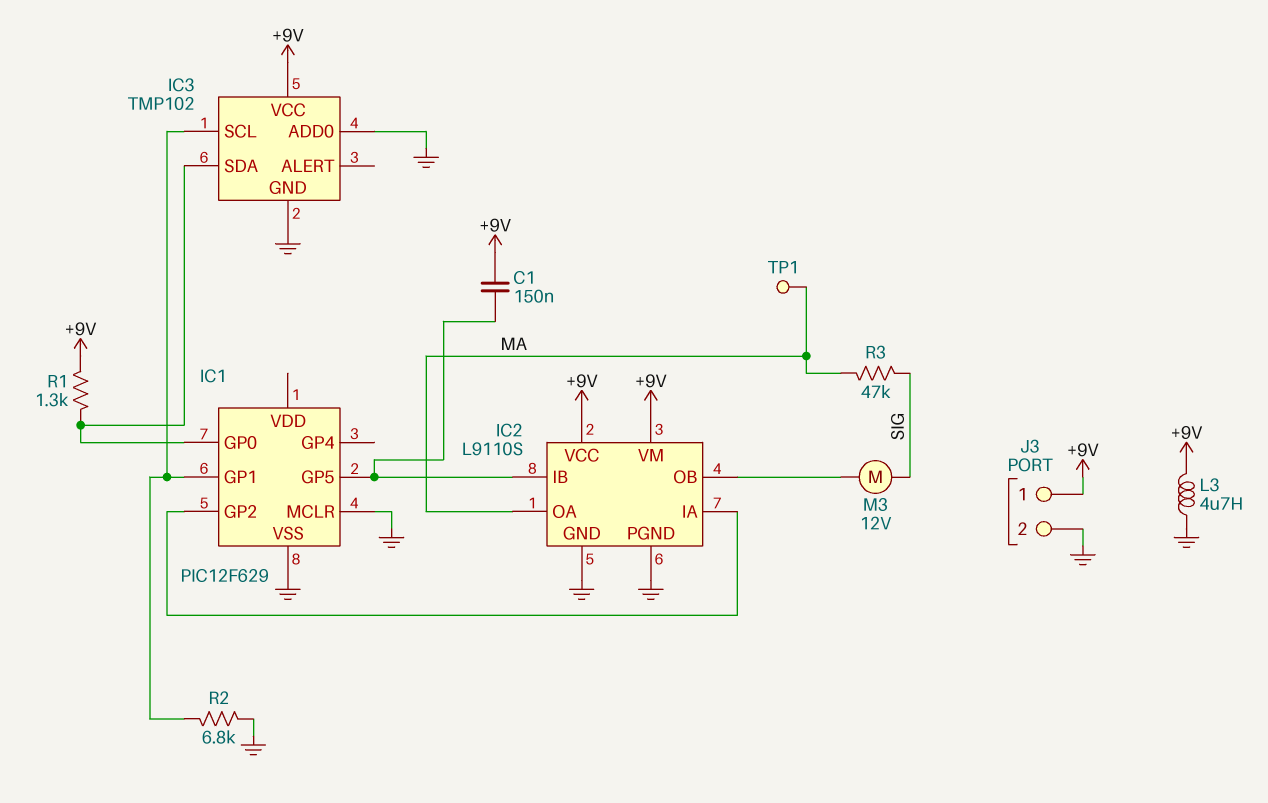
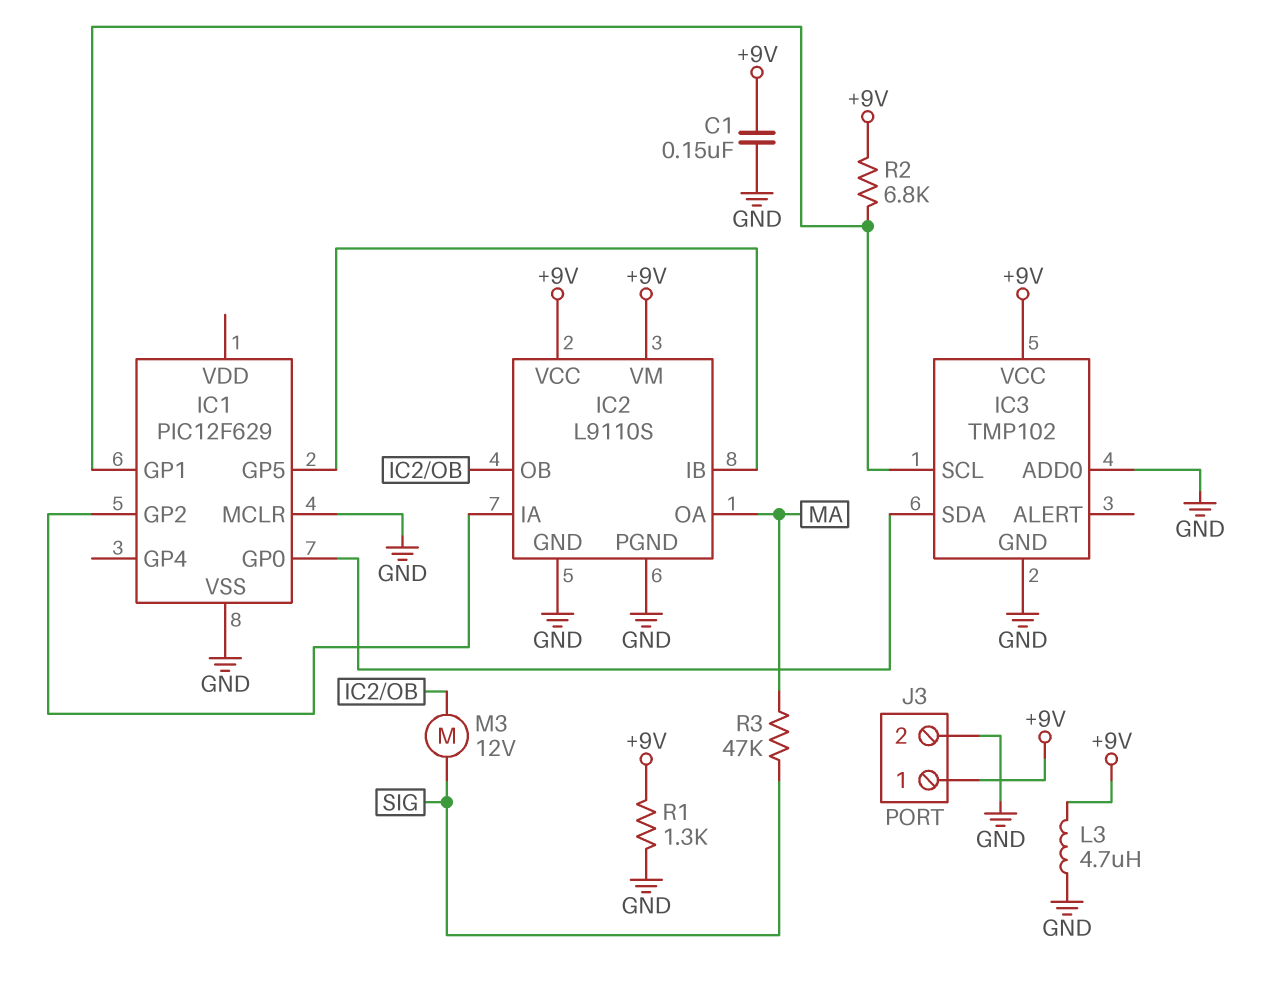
C1: 150nF (+9V, IC1/GP5) -> 150nF (+9V, GND)
R1: 1.3k (+9V, IC1/GP0) -> 1.3k (+9V, GND)
R2: 6.8k (GND, IC1/GP1) -> 6.8k (+9V, IC1/GP1)
TP1: test point (MA) -> none

